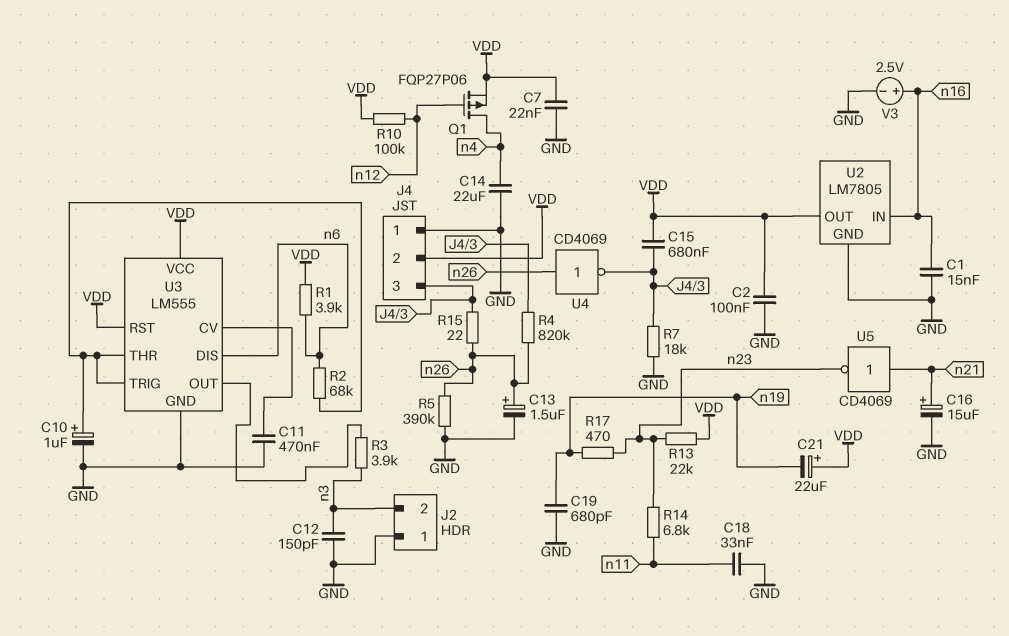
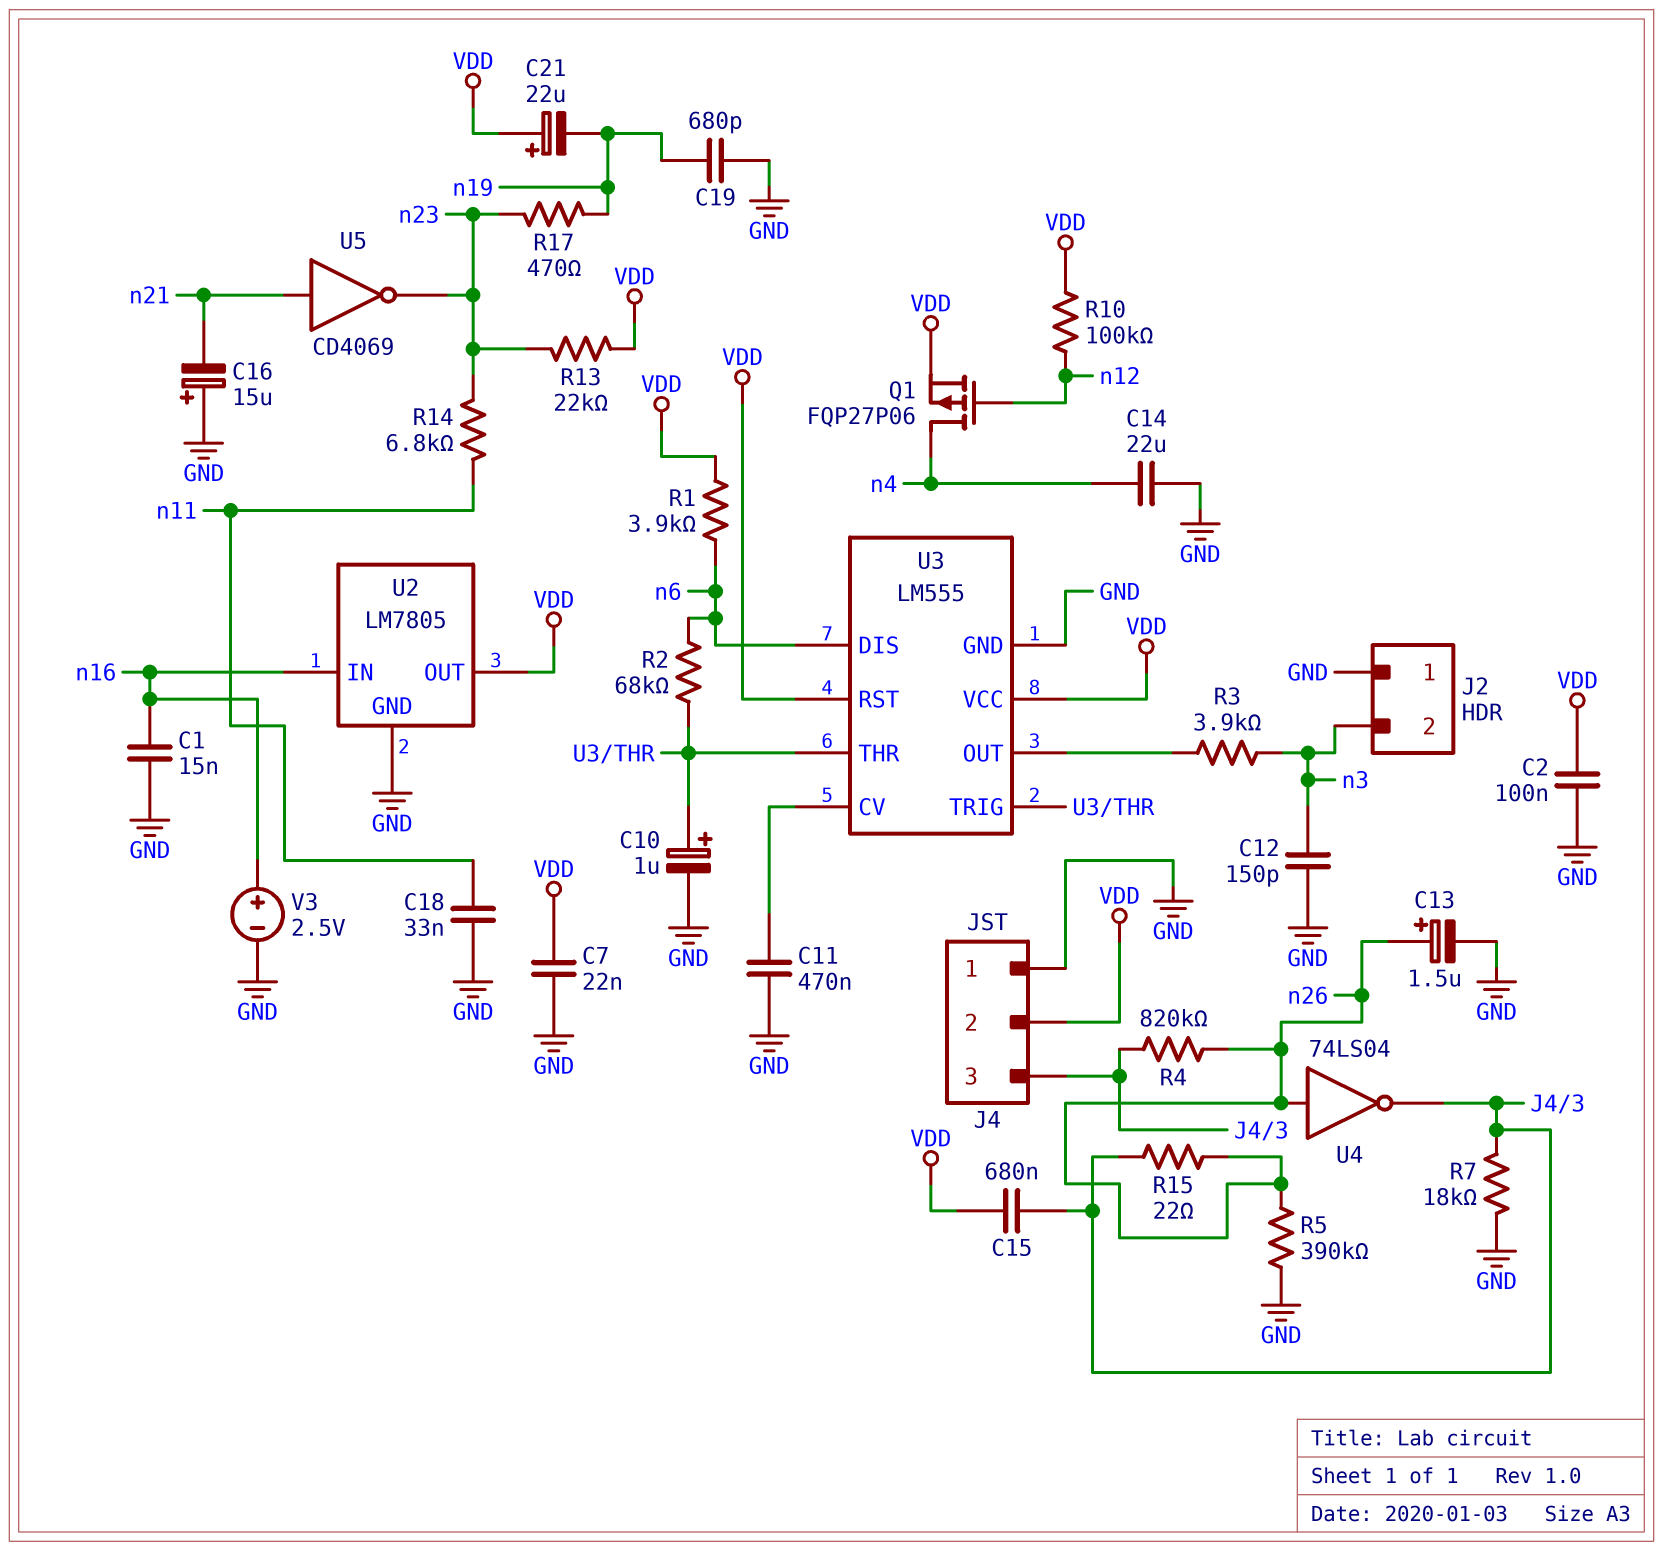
C16: 15uF (plus n21, minus GND) -> 15uF (plus GND, minus n21)
U4: NOT CD4069 (in n26, out J4/3) -> NOT 74LS04 (in n26, out J4/3)

